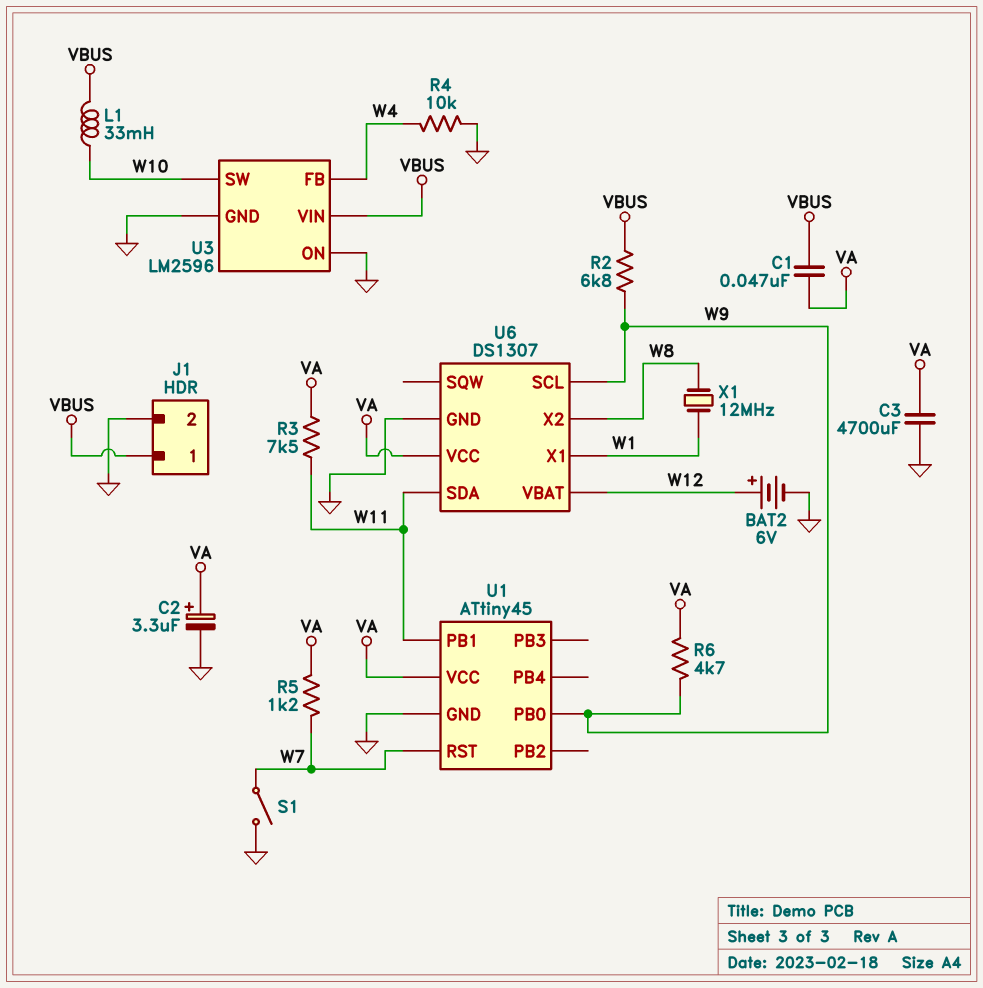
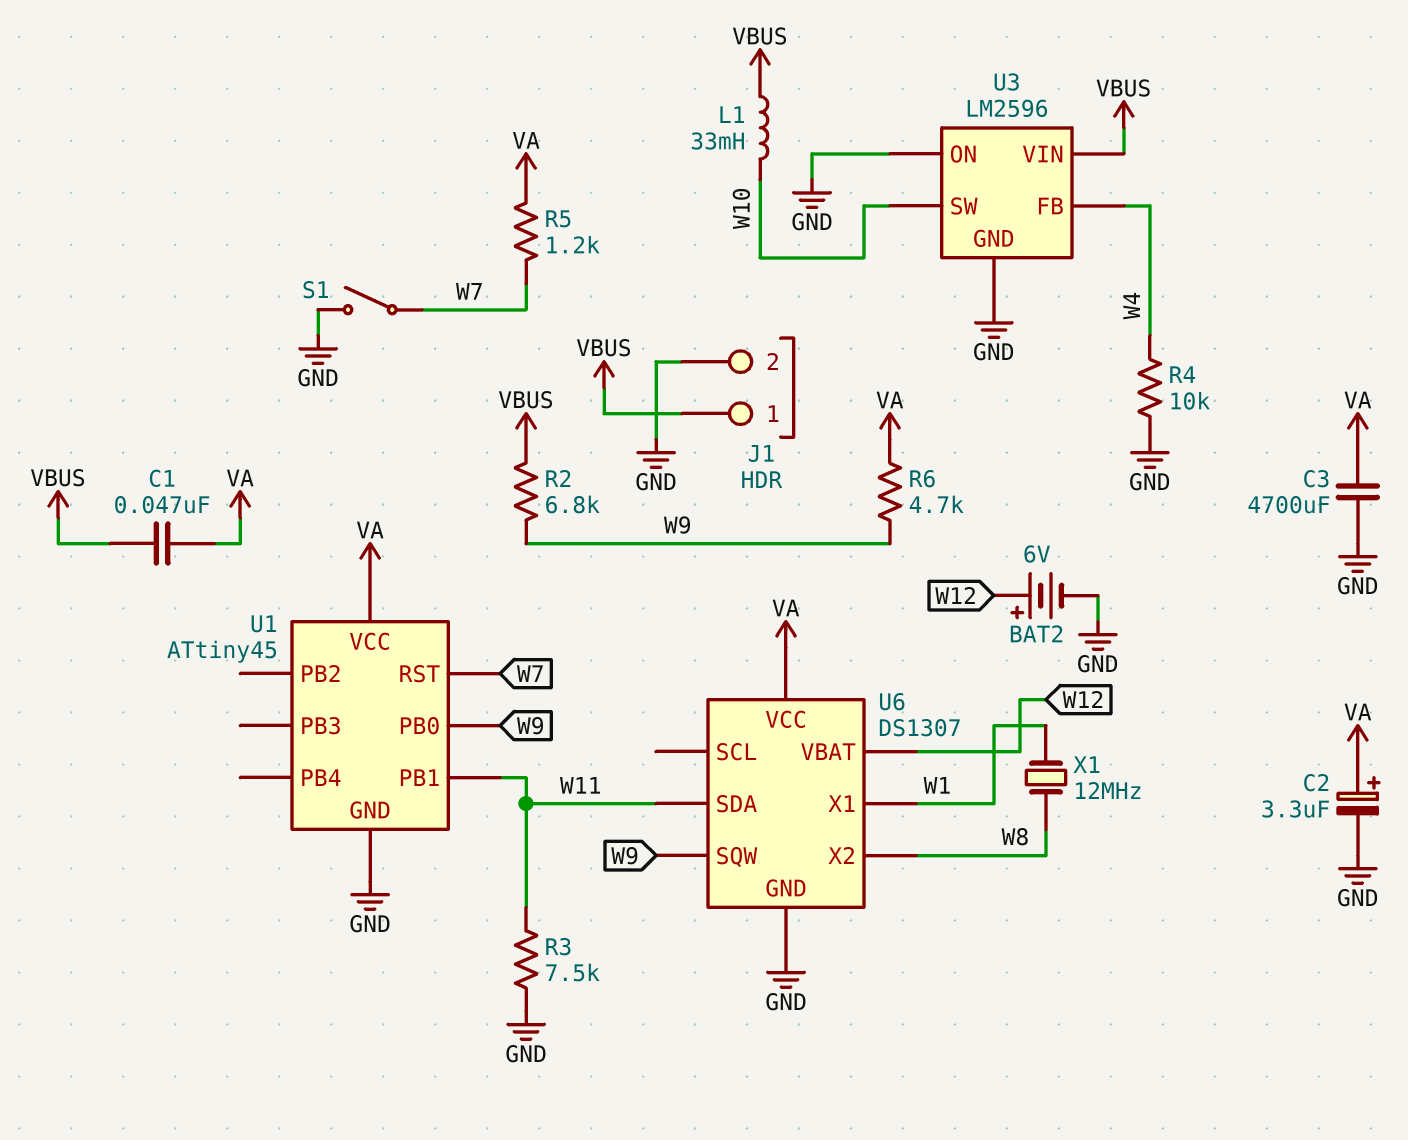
R3: 7.5k (VA, W11) -> 7.5k (GND, W11)
U6 pin SCL: W9 -> none
U6 pin SQW: none -> W9

